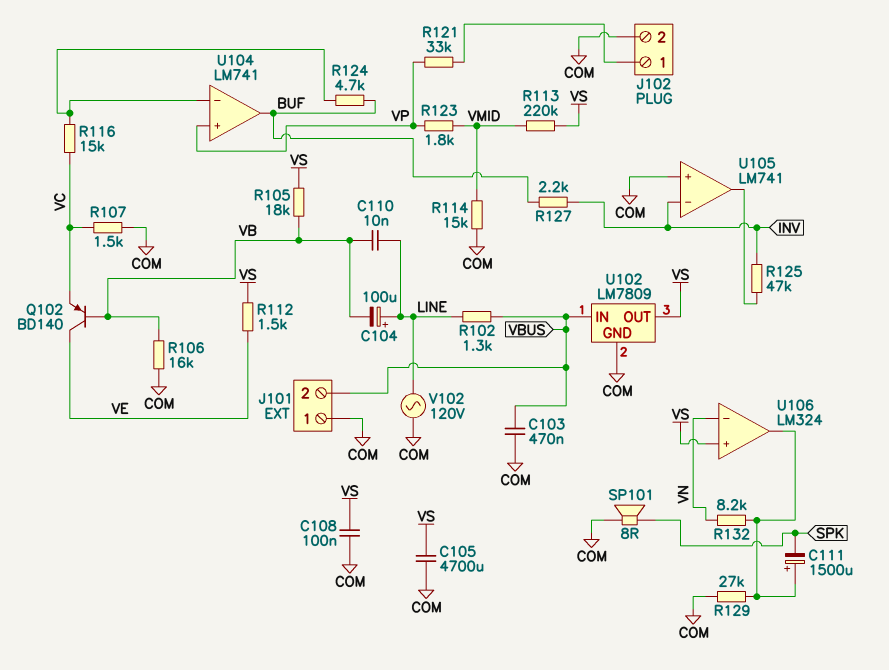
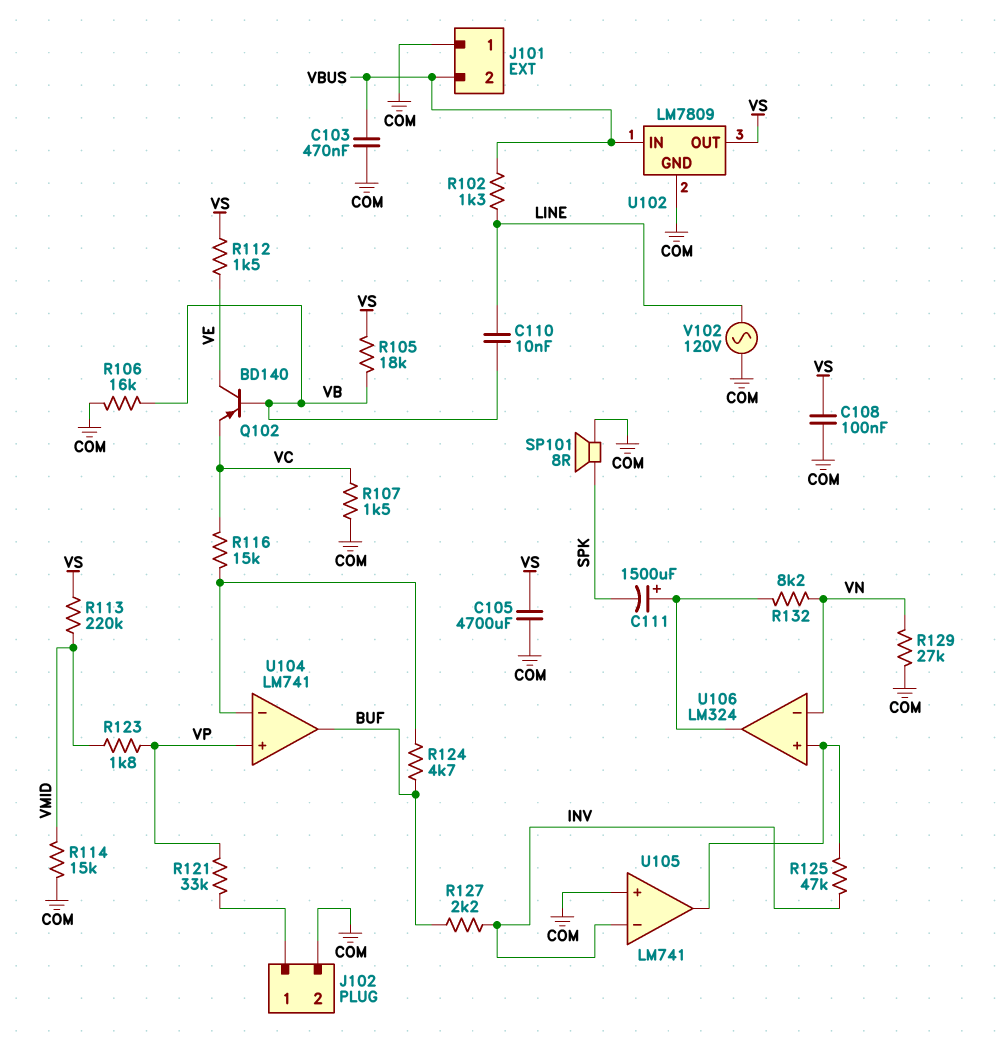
C104: 100uF (plus LINE, minus VB) -> none
R129: 27k (COM, U106/out) -> 27k (COM, VN)
U106 pin in+: VS -> U105/out

